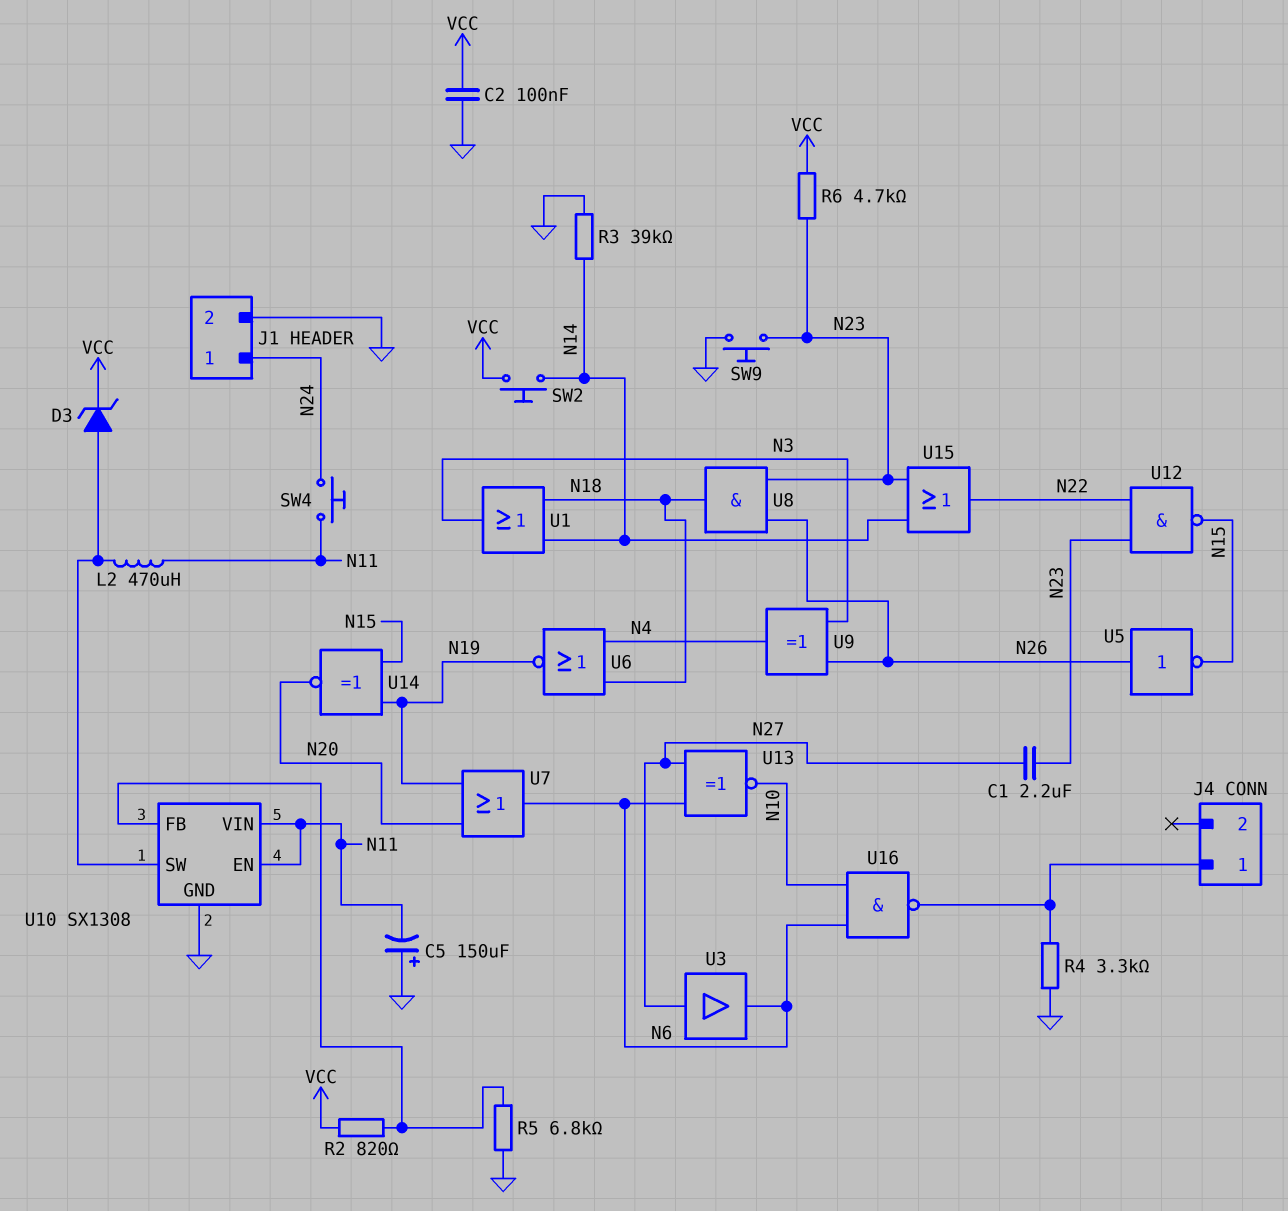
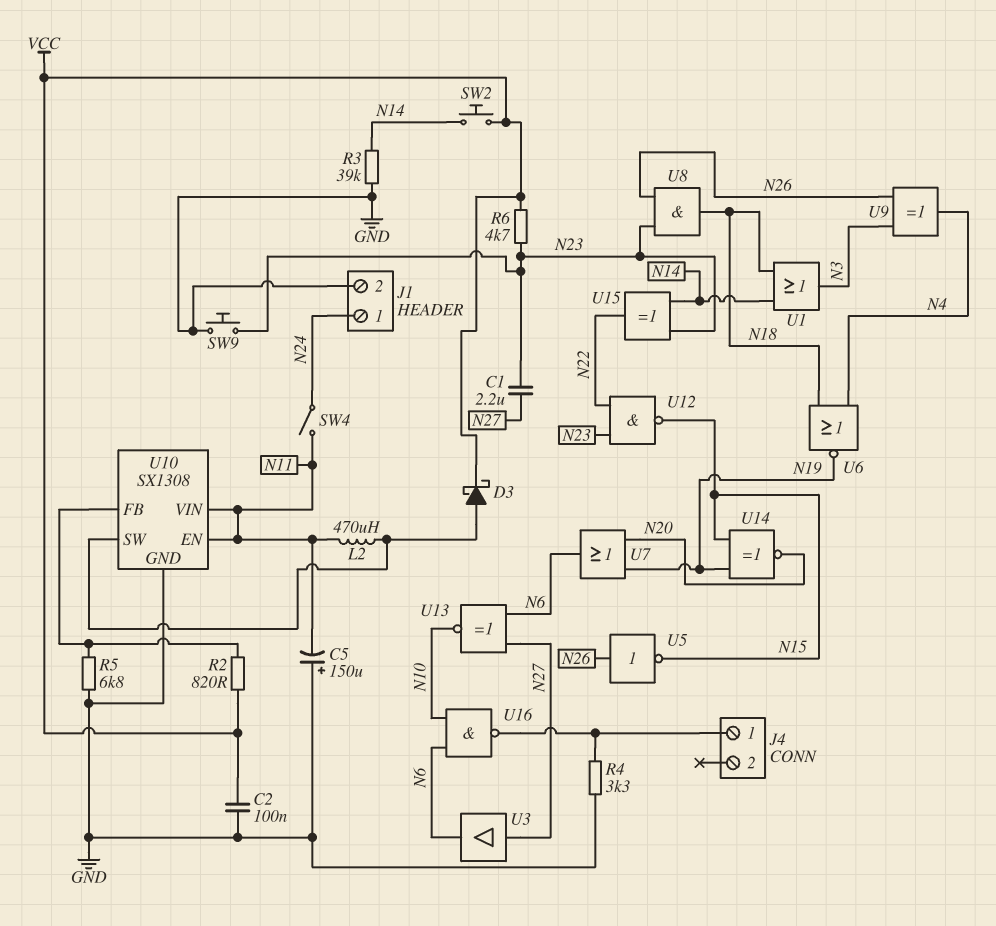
D3: zener (A U10/SW, K VCC) -> schottky (A U10/SW, K VCC)
SW4: button (N11, N24) -> switch (N11, N24)
U15: OR (in N14, in N23, out N22) -> XOR (in N14, in N23, out N22)

